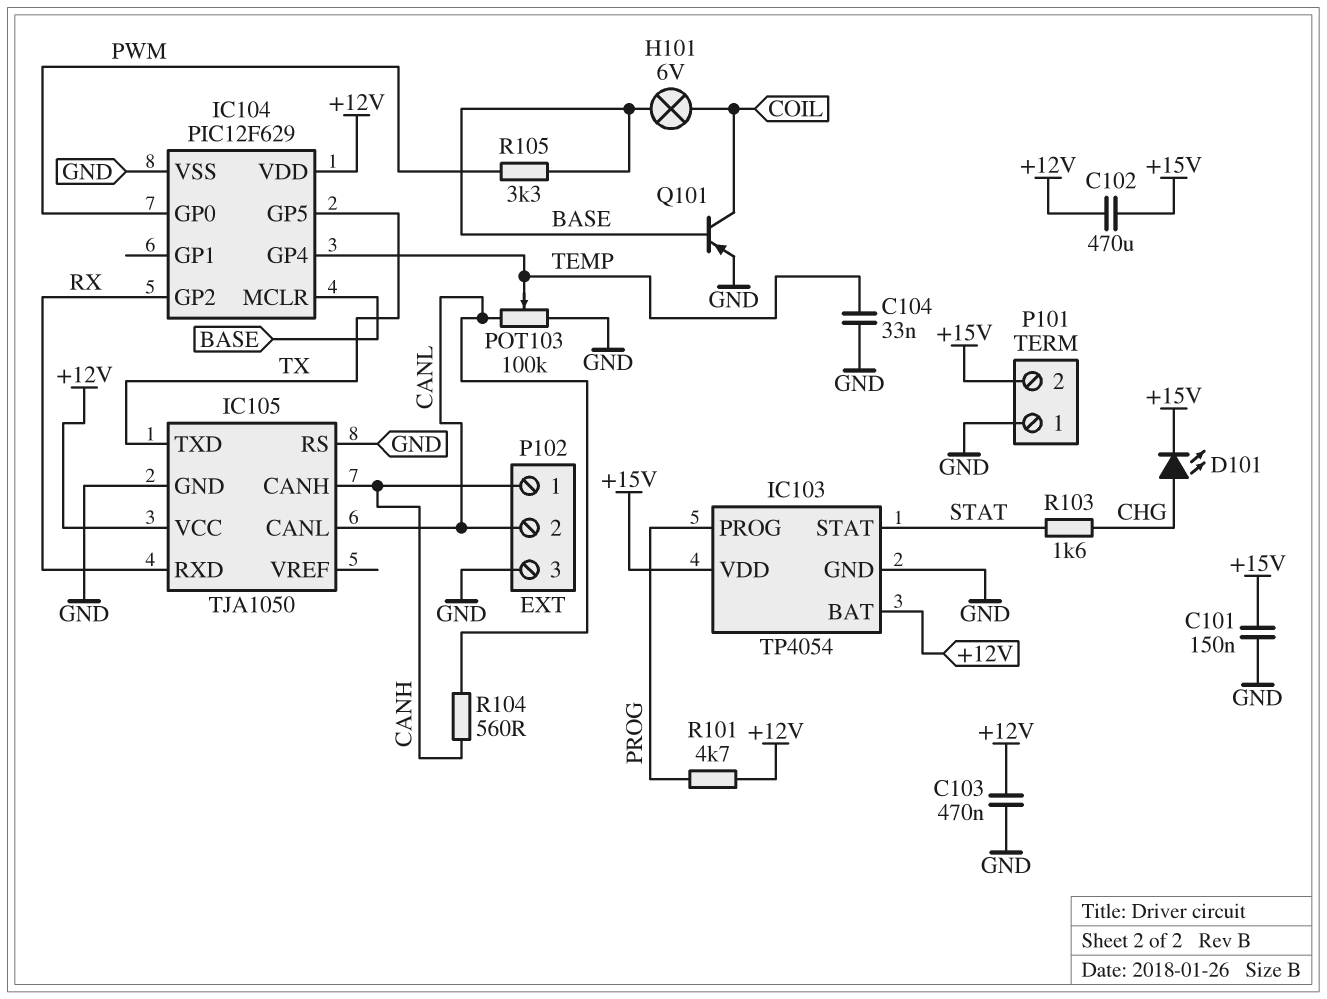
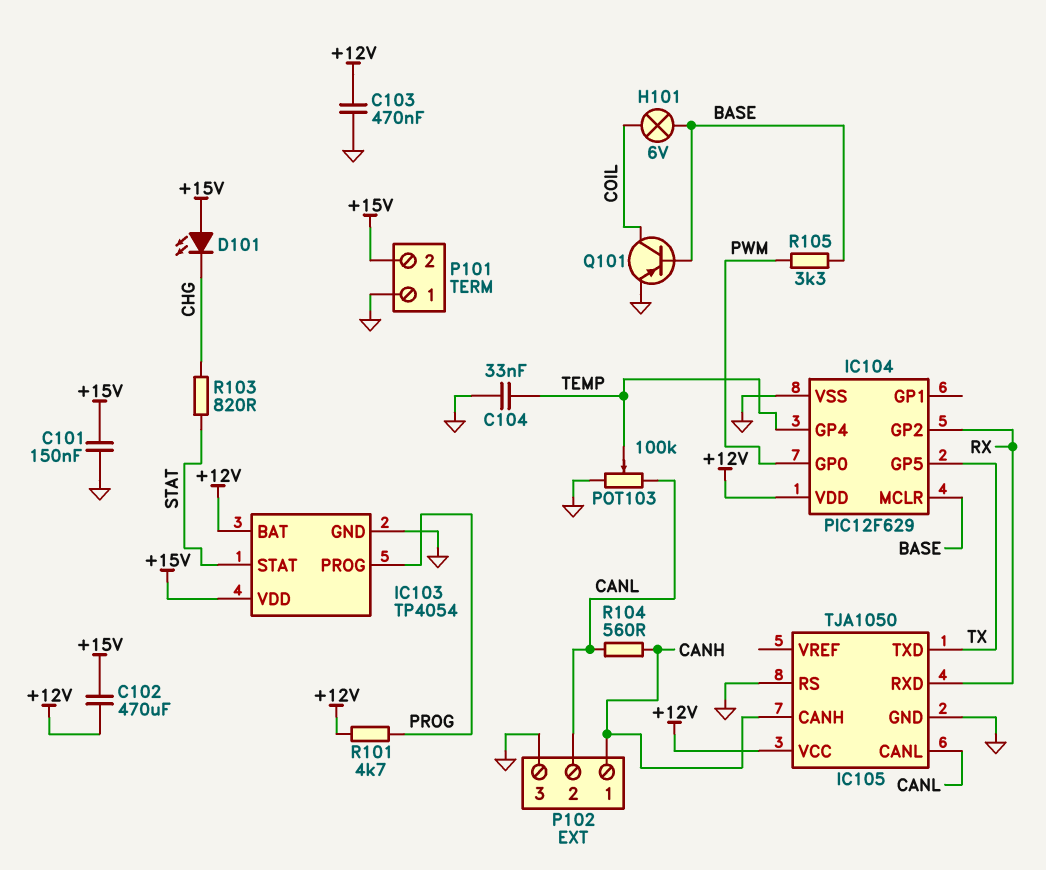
D101: LED (A CHG, K +15V) -> LED (A +15V, K CHG)
R103: 1.6k (CHG, STAT) -> 820 (CHG, STAT)

